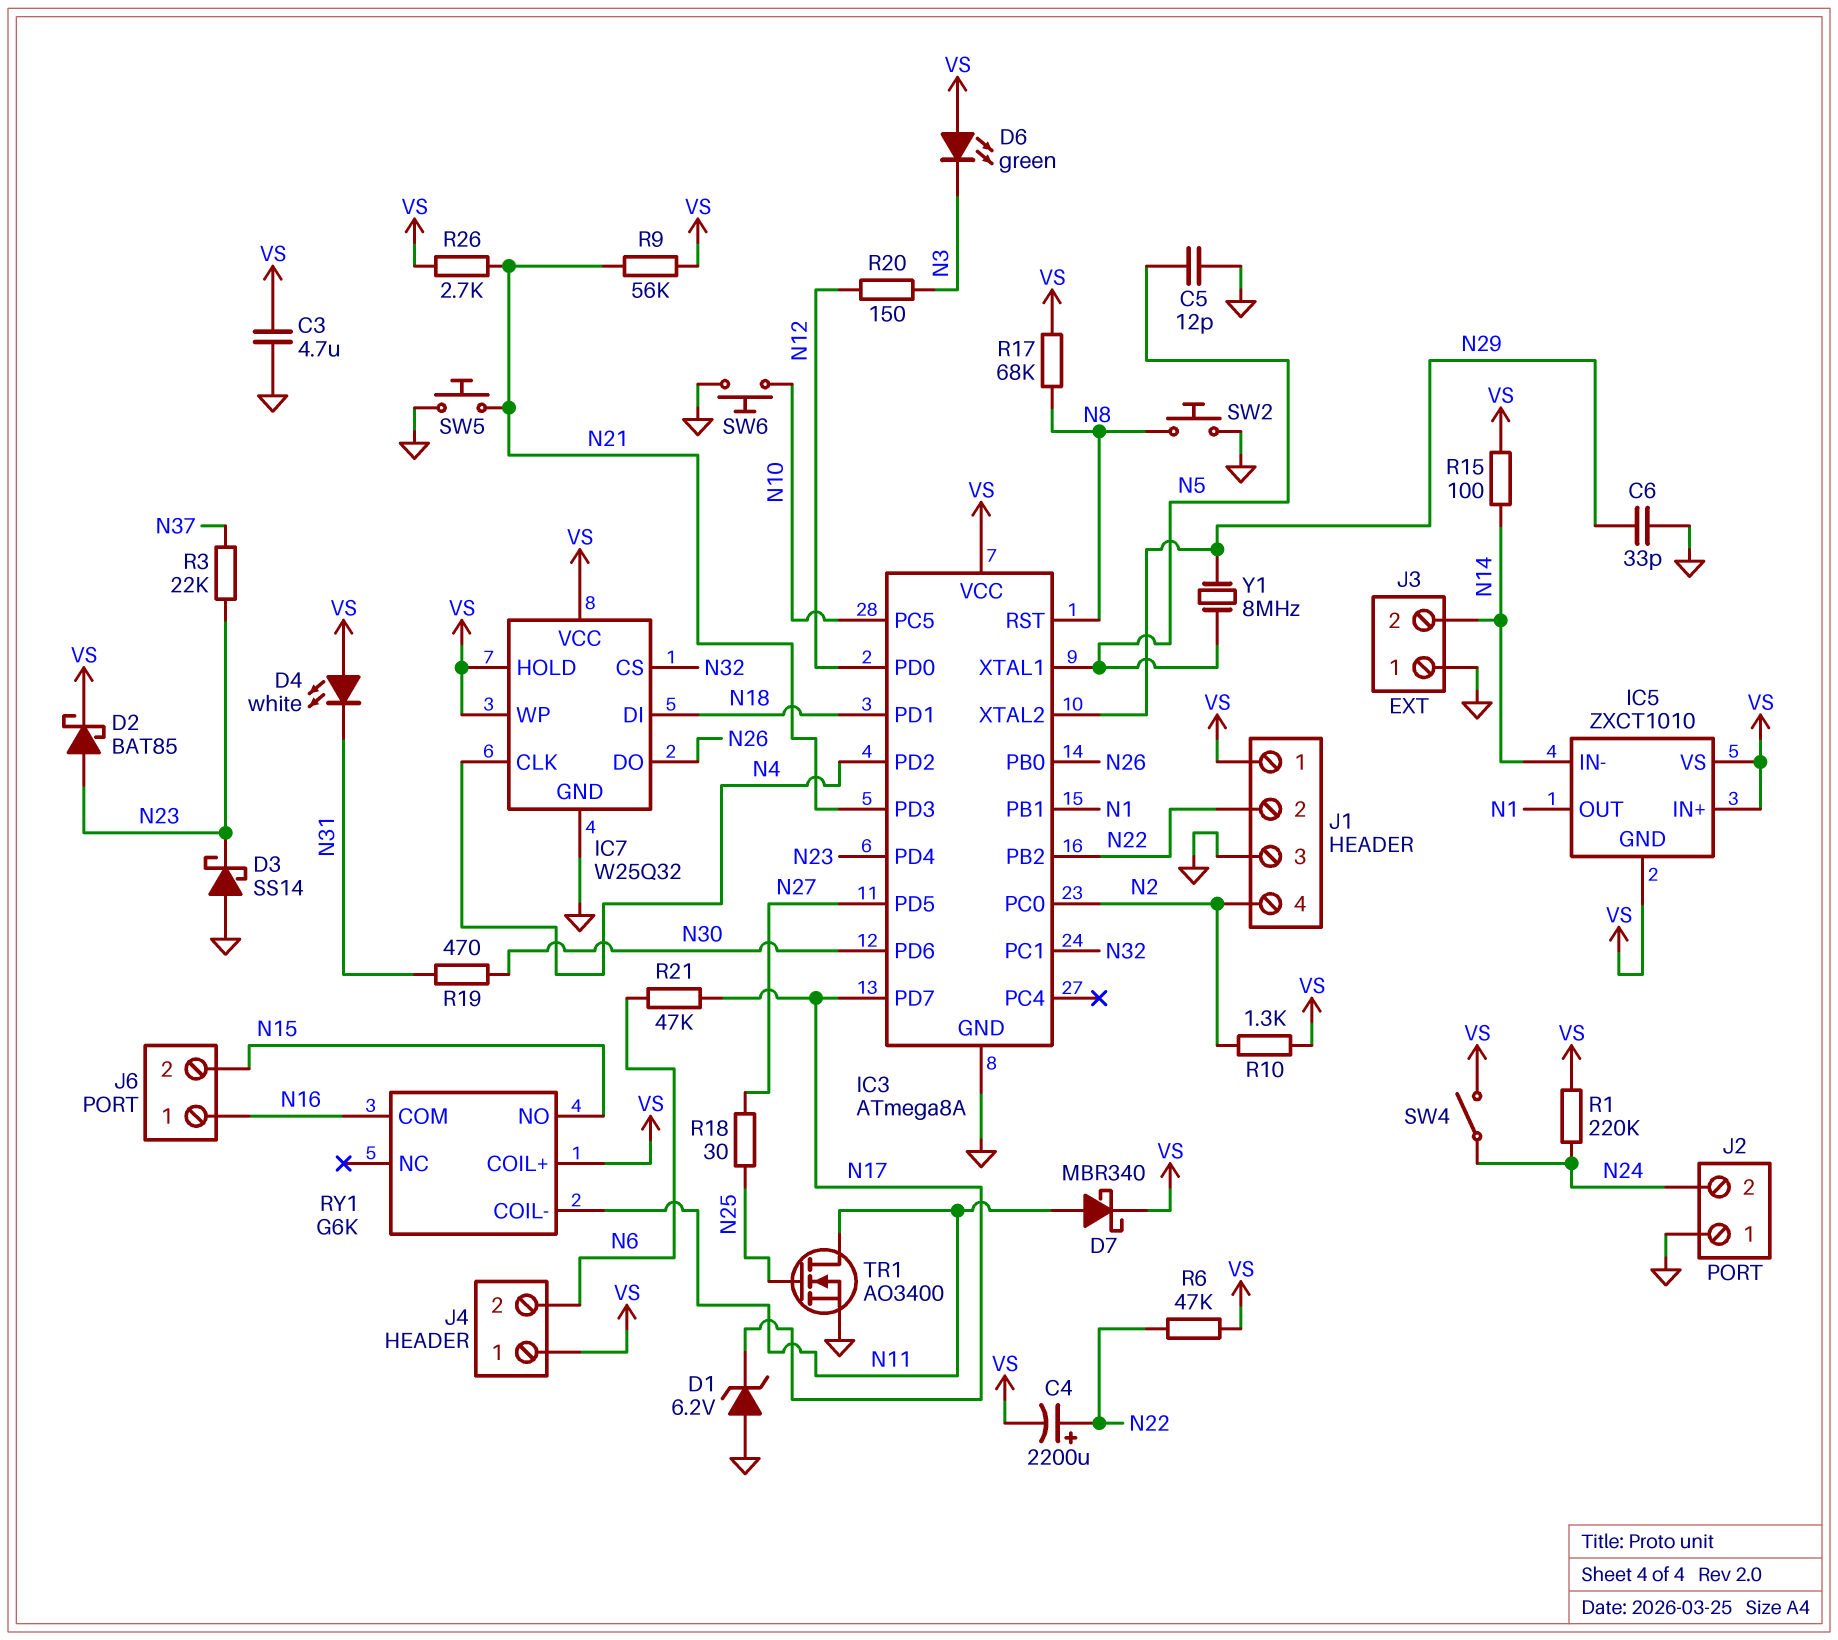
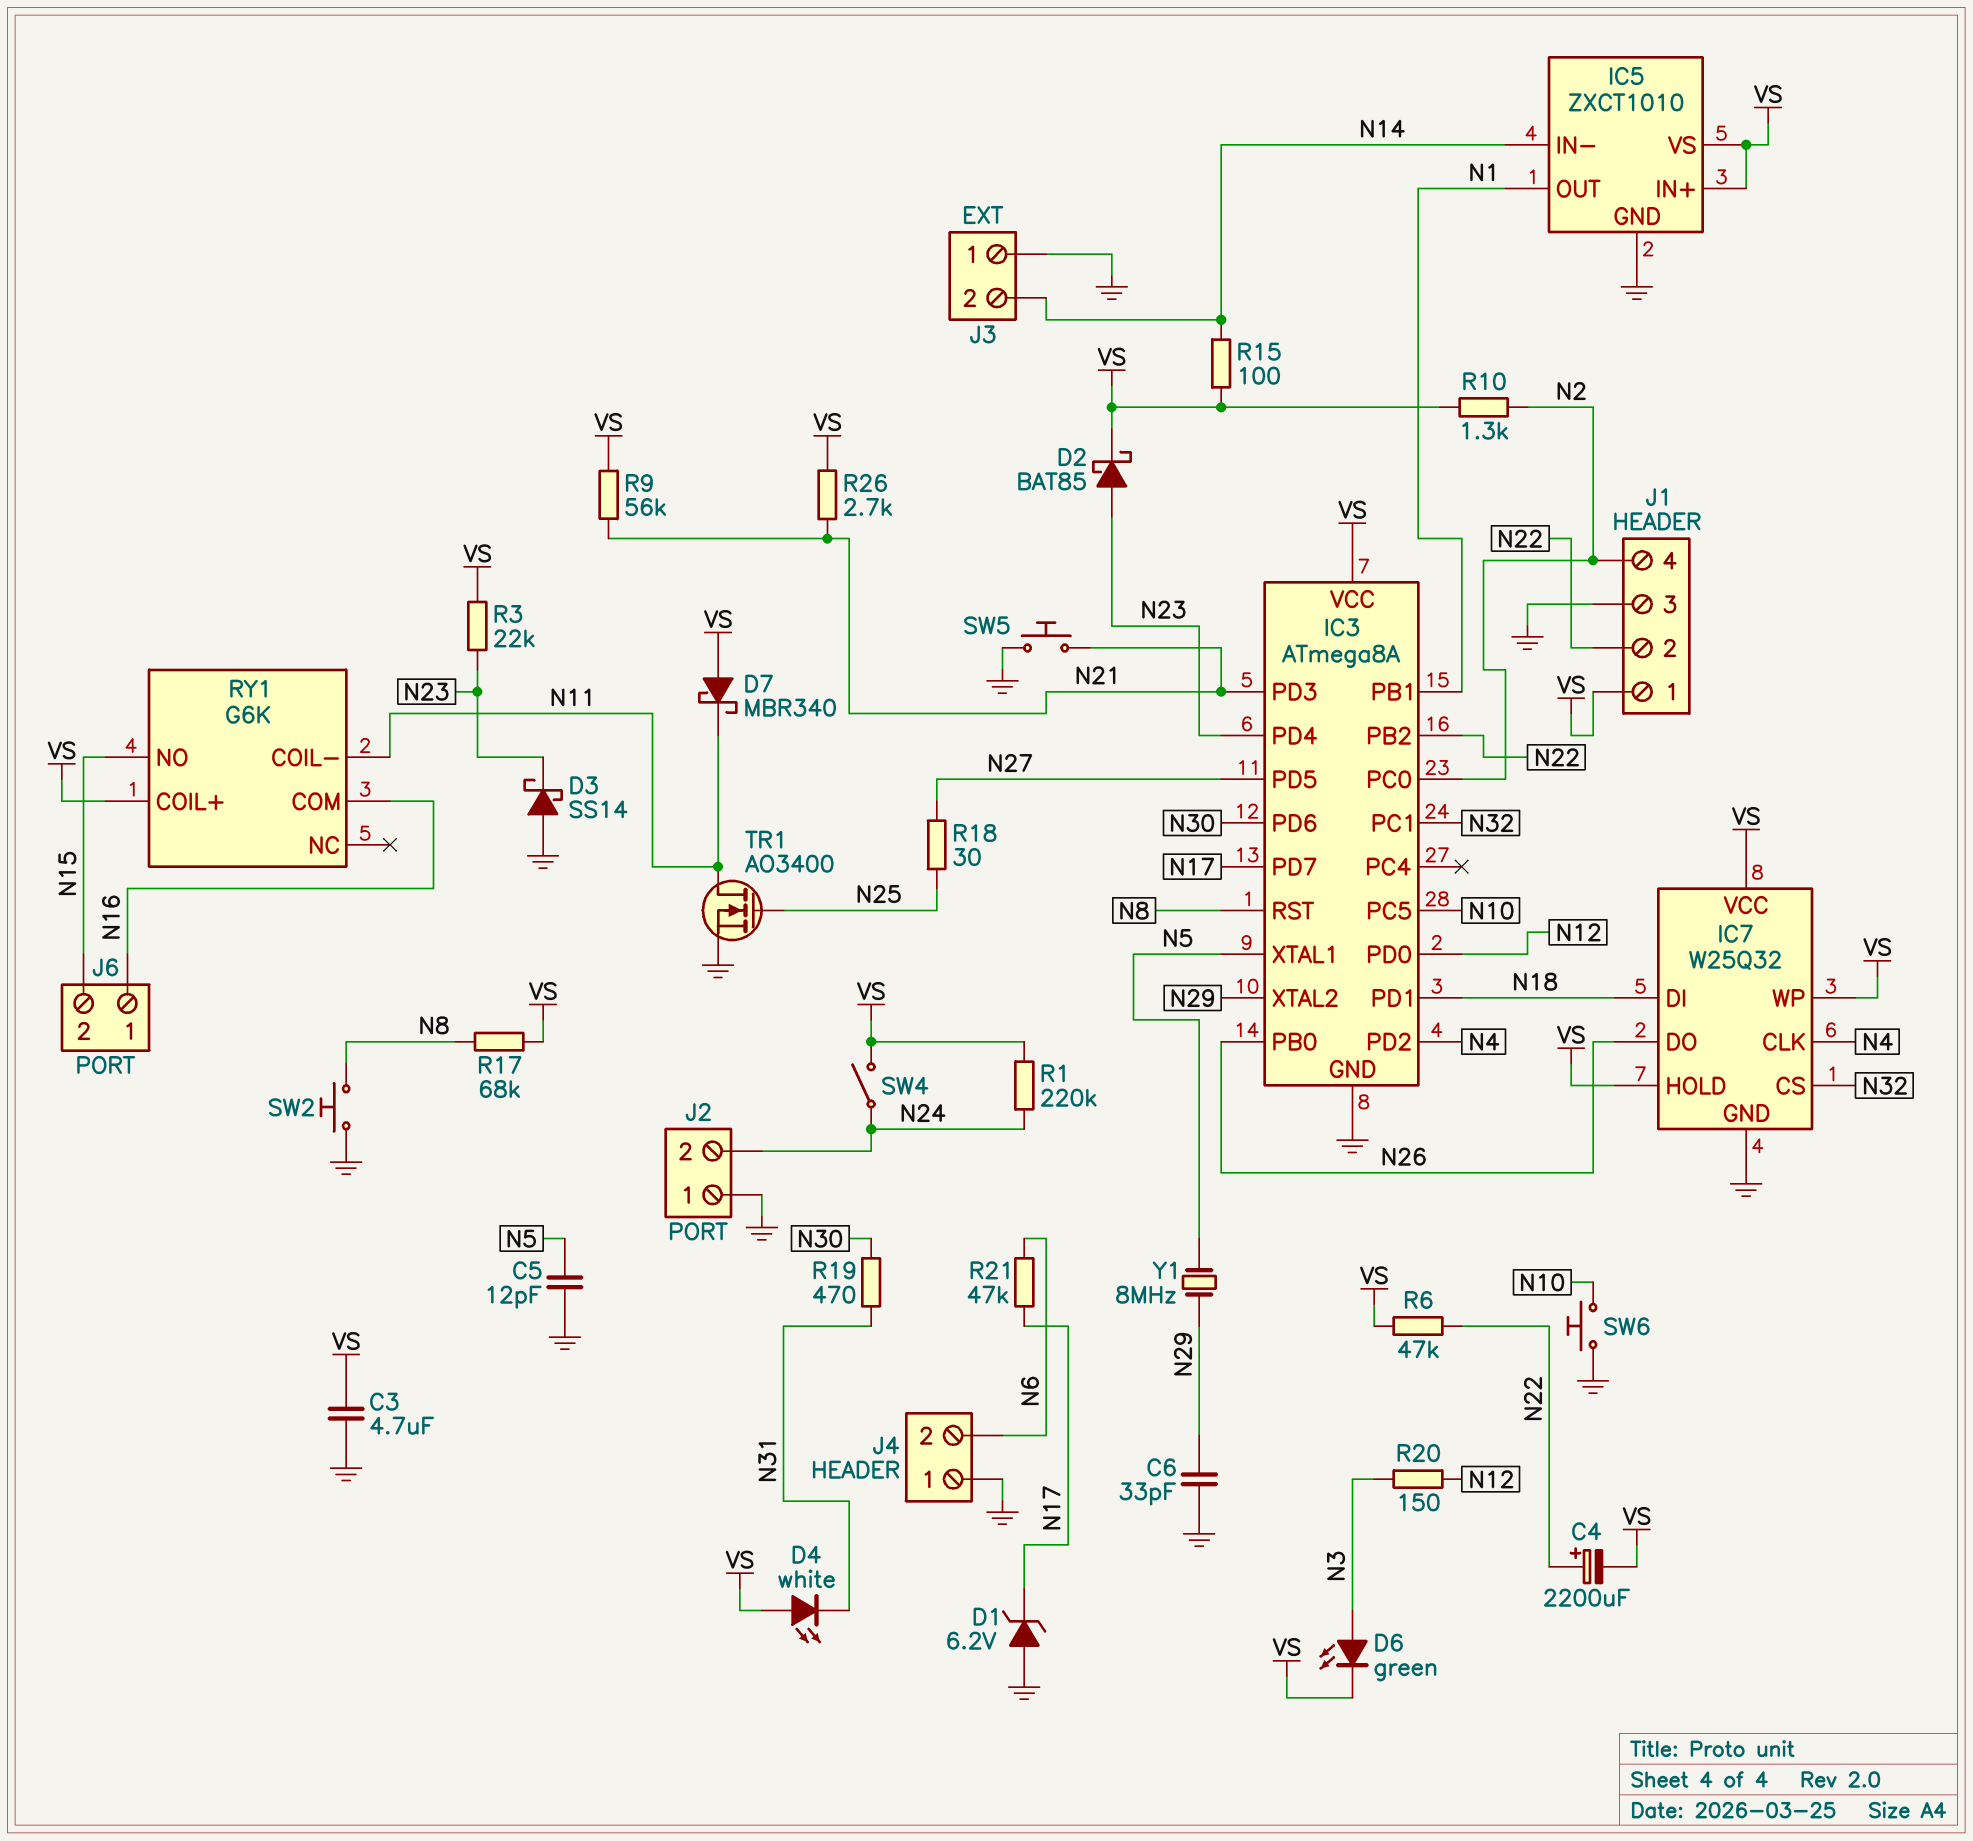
D6: LED green (A VS, K N3) -> LED green (A N3, K VS)
D7: schottky MBR340 (A N11, K VS) -> schottky MBR340 (A VS, K N11)
IC5 pin GND: VS -> GND
J4 pin 1: VS -> GND
R3: 22k (N23, N37) -> 22k (N23, VS)

